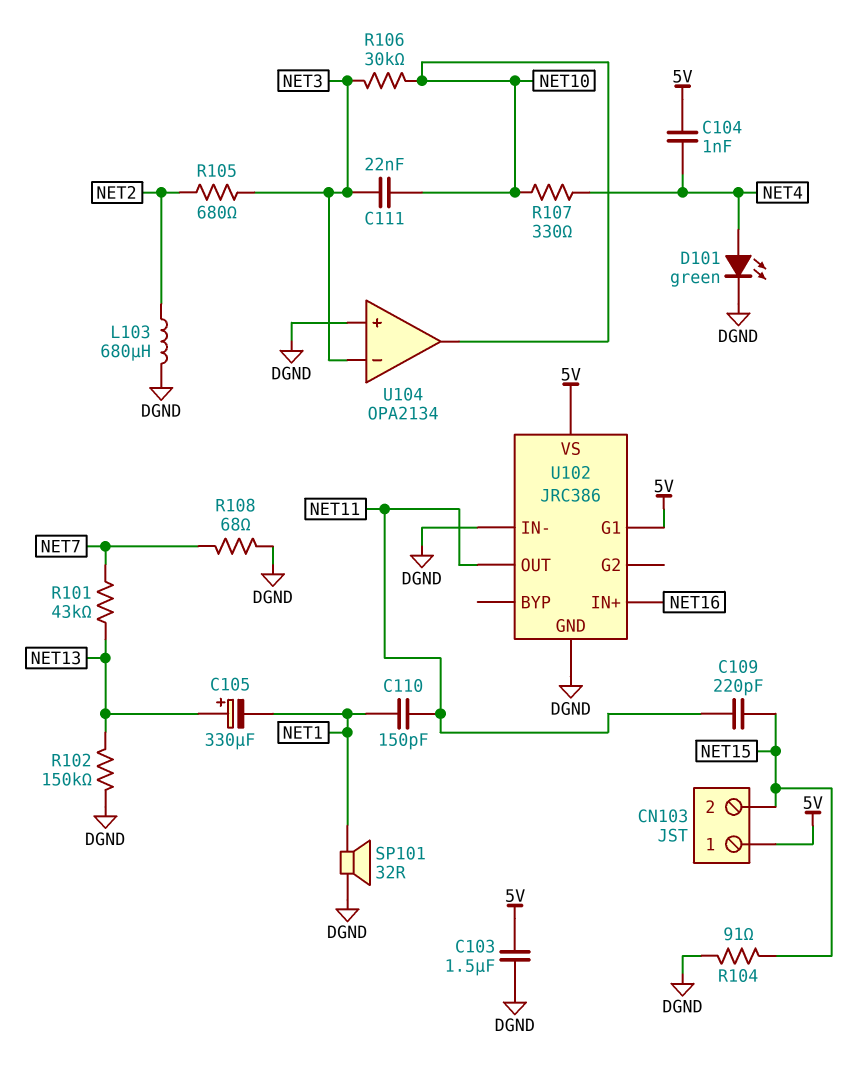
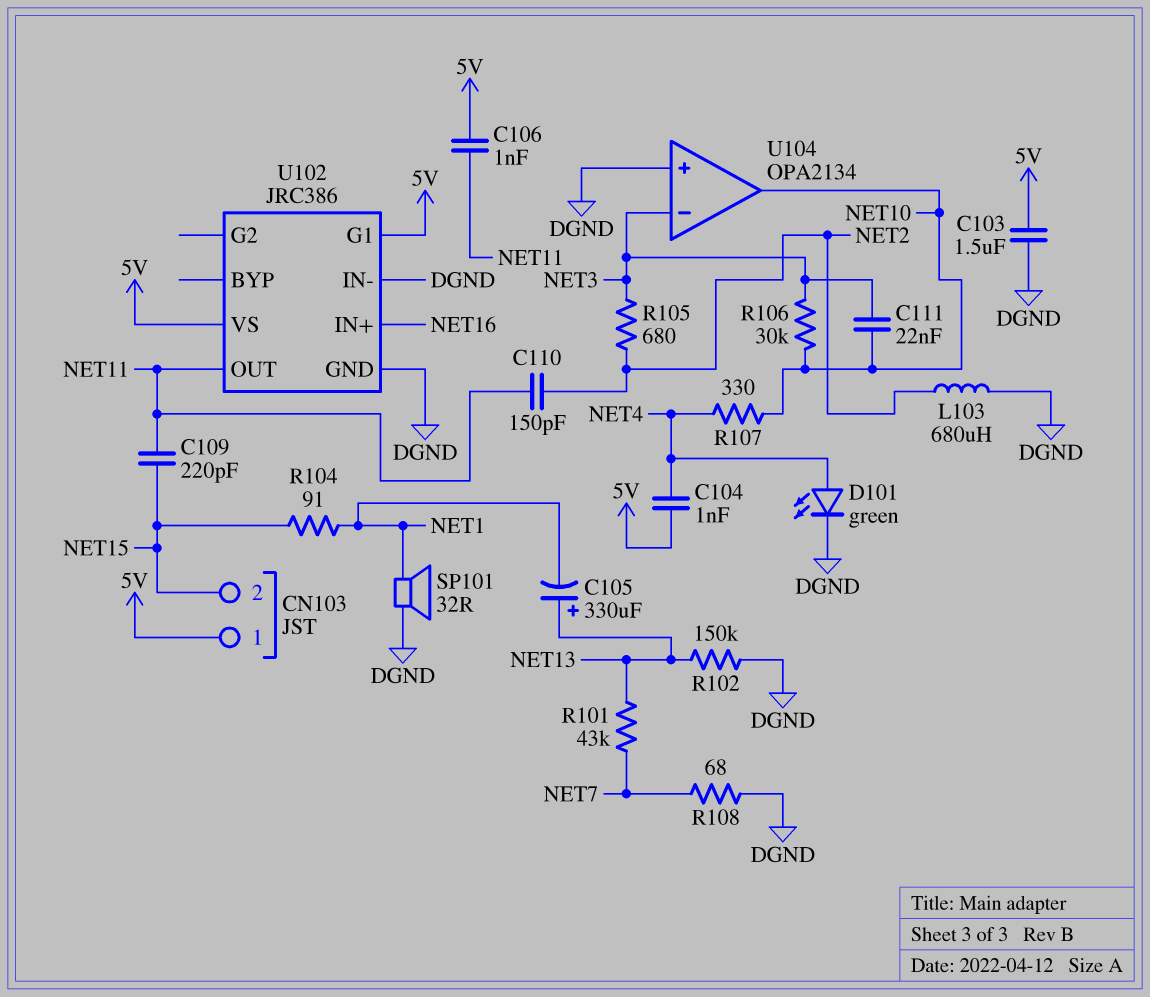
C106: none -> 1nF (5V, NET11)
C110: 150pF (NET1, NET11) -> 150pF (NET2, NET11)
R104: 91 (DGND, NET15) -> 91 (NET1, NET15)

